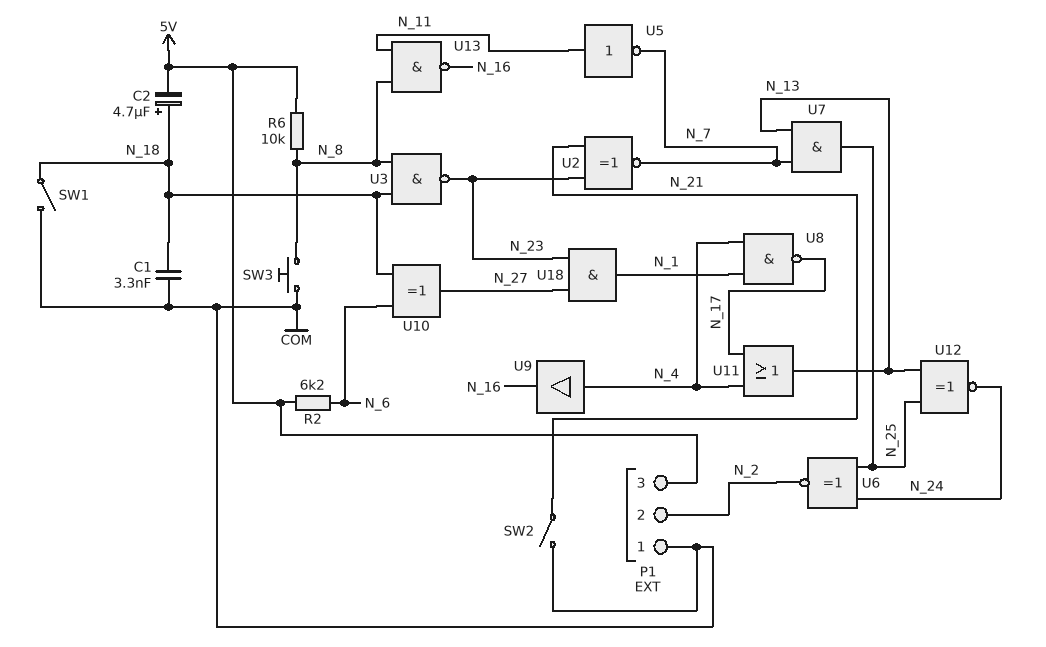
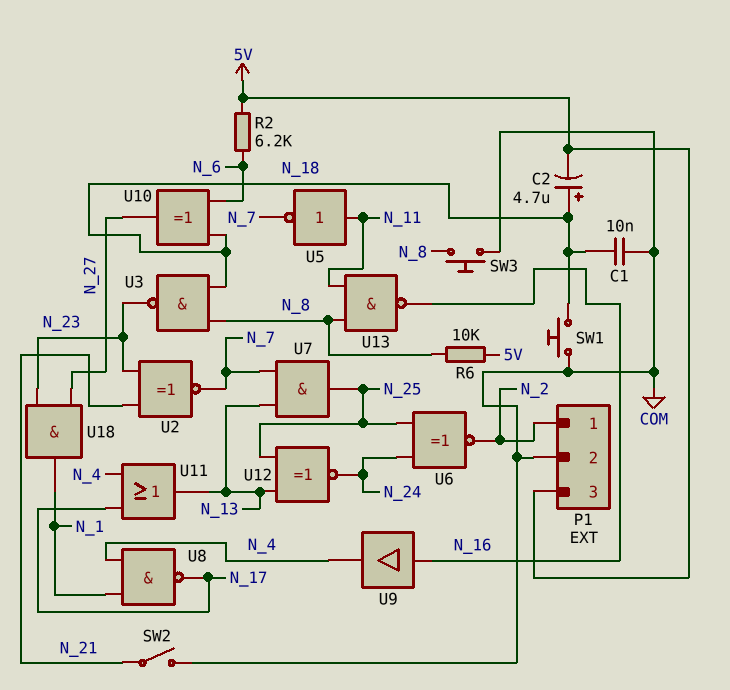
C1: 3.3nF (COM, N_18) -> 10nF (COM, N_18)
P1 pin 1: COM -> N_2
P1 pin 2: N_2 -> COM
SW1: switch (COM, N_18) -> button (COM, N_18)
U9: buffer (in N_4, out N_16) -> buffer (in N_16, out N_4)

